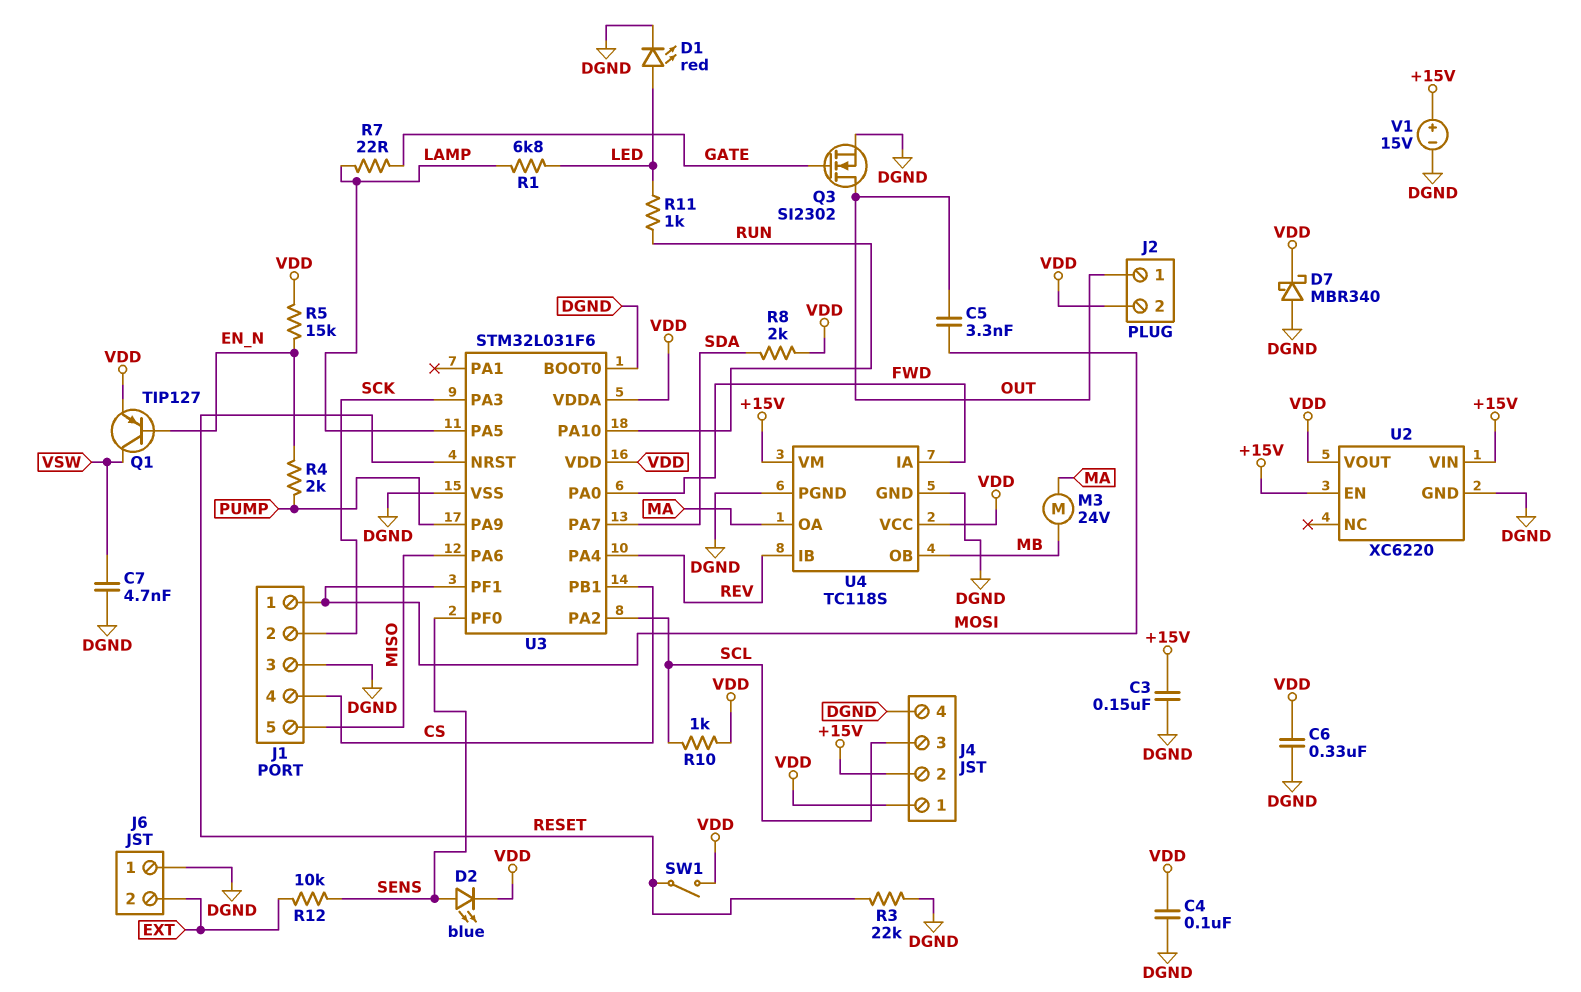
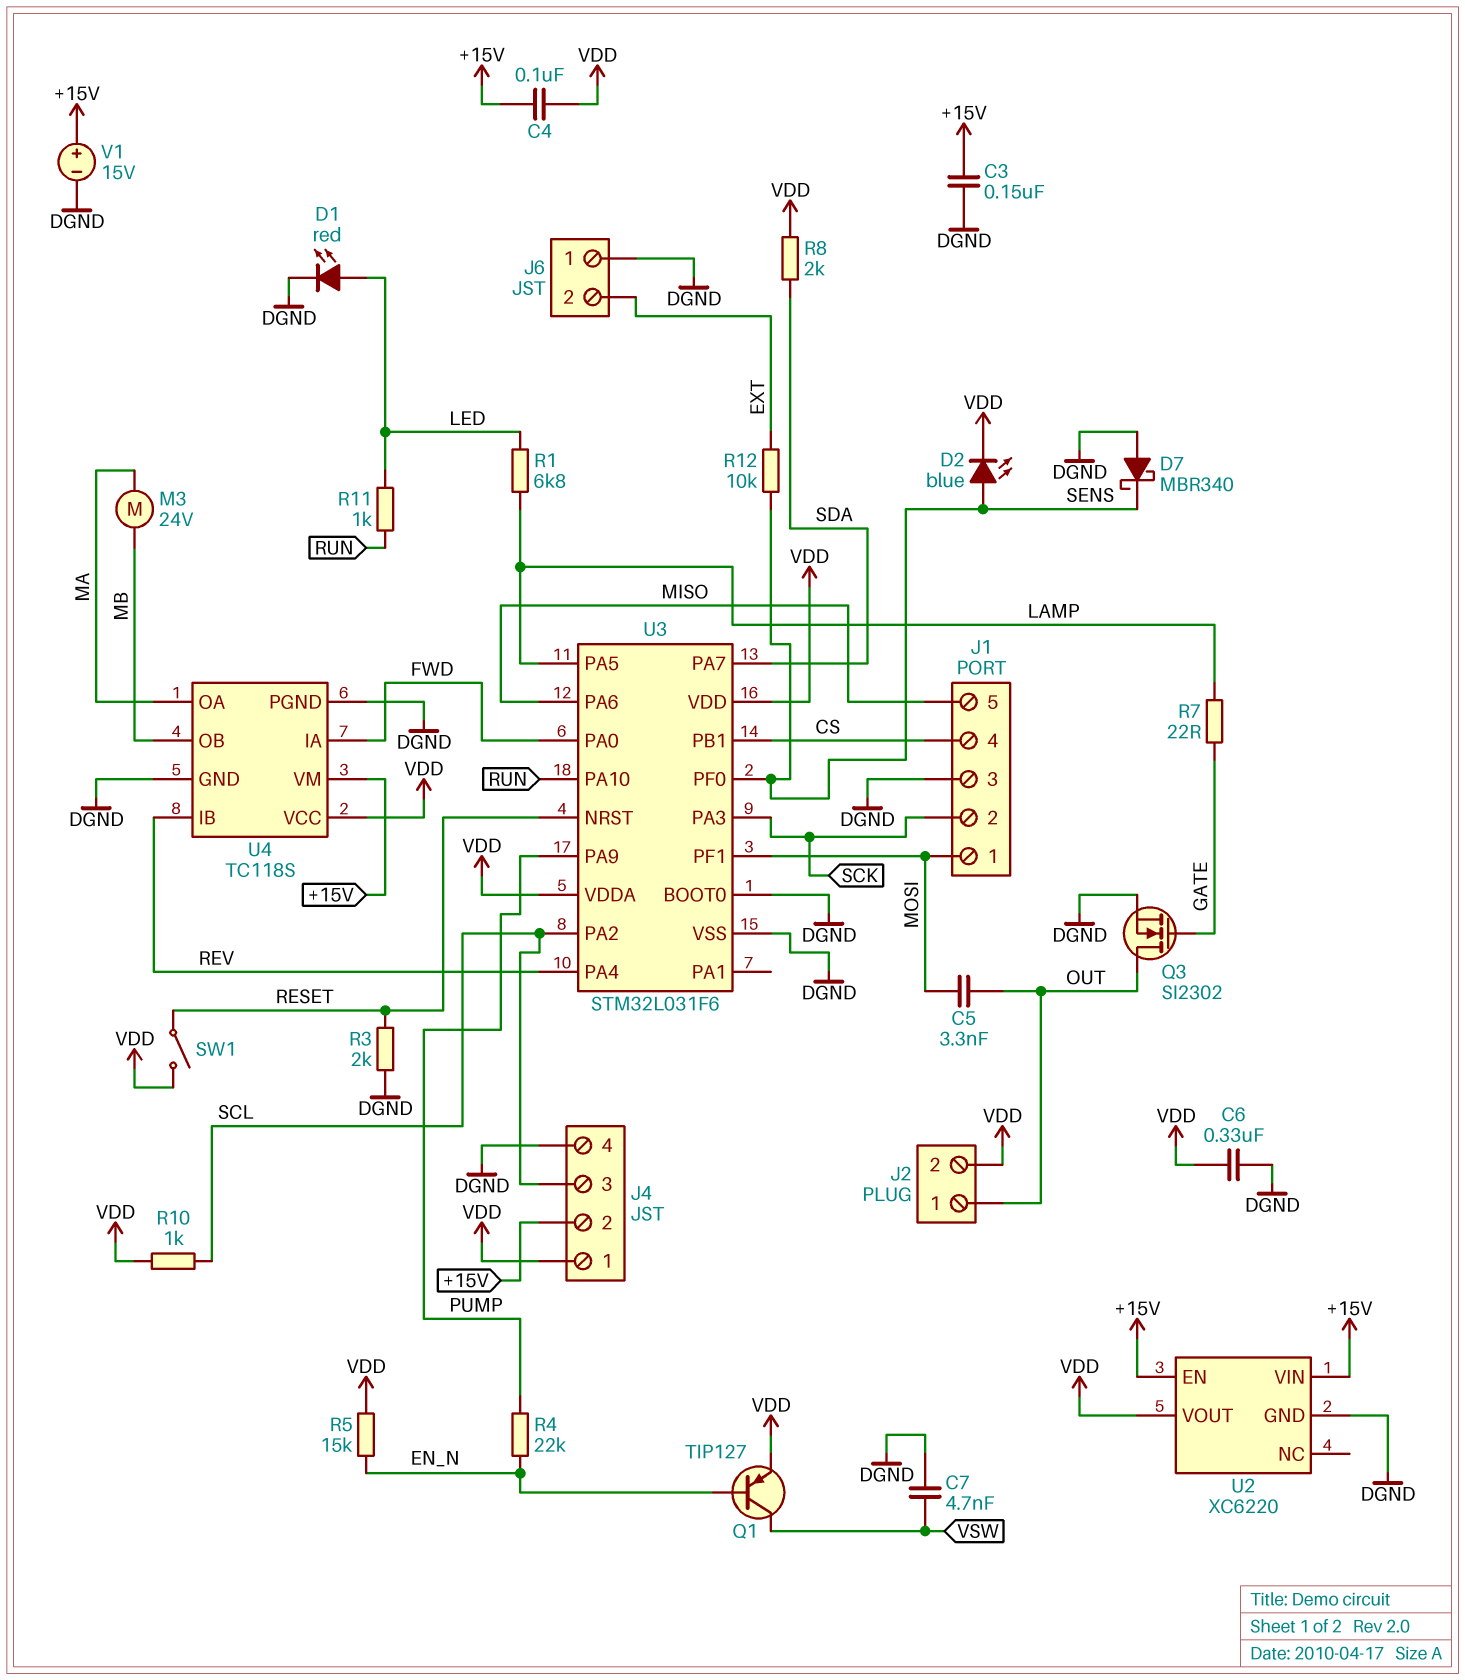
C4: 100nF (DGND, VDD) -> 100nF (+15V, VDD)
D7: schottky MBR340 (A DGND, K VDD) -> schottky MBR340 (A DGND, K SENS)
R3: 22k (DGND, RESET) -> 2k (DGND, RESET)
R4: 2k (EN_N, PUMP) -> 22k (EN_N, PUMP)

